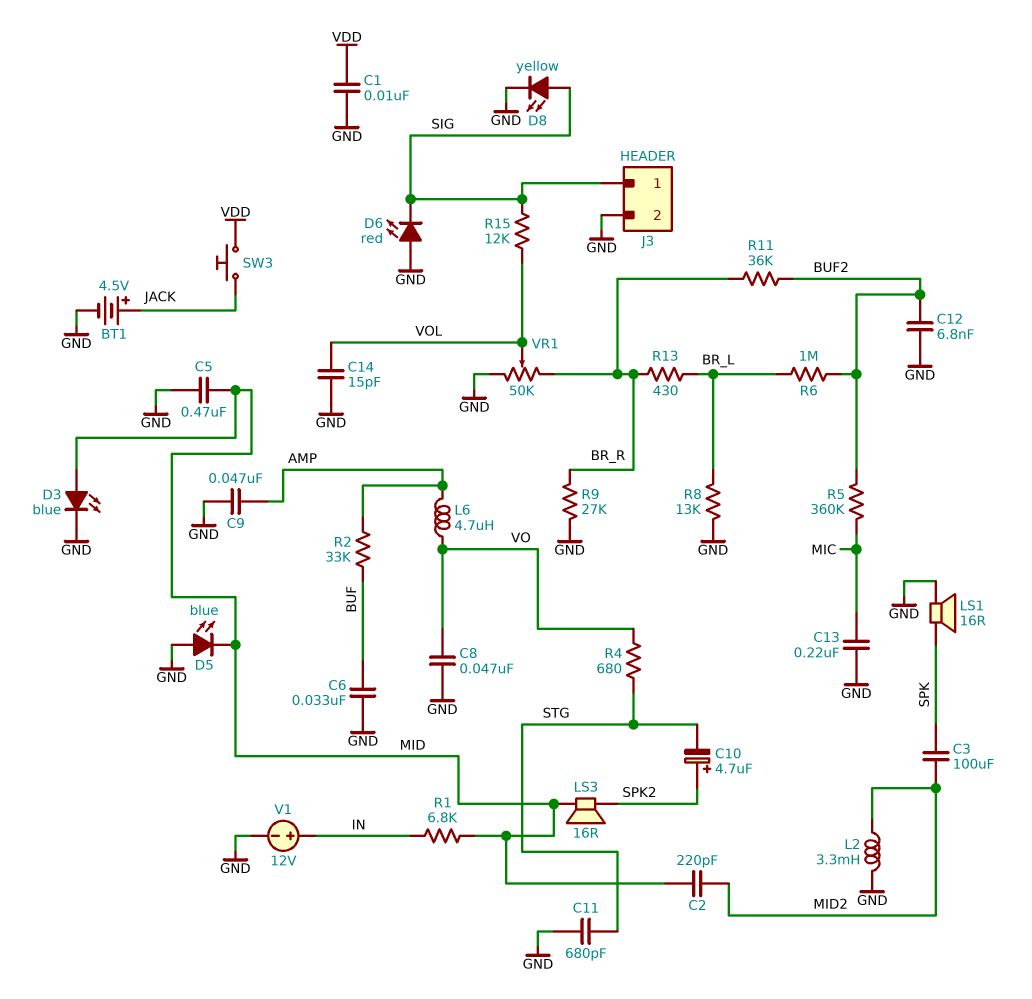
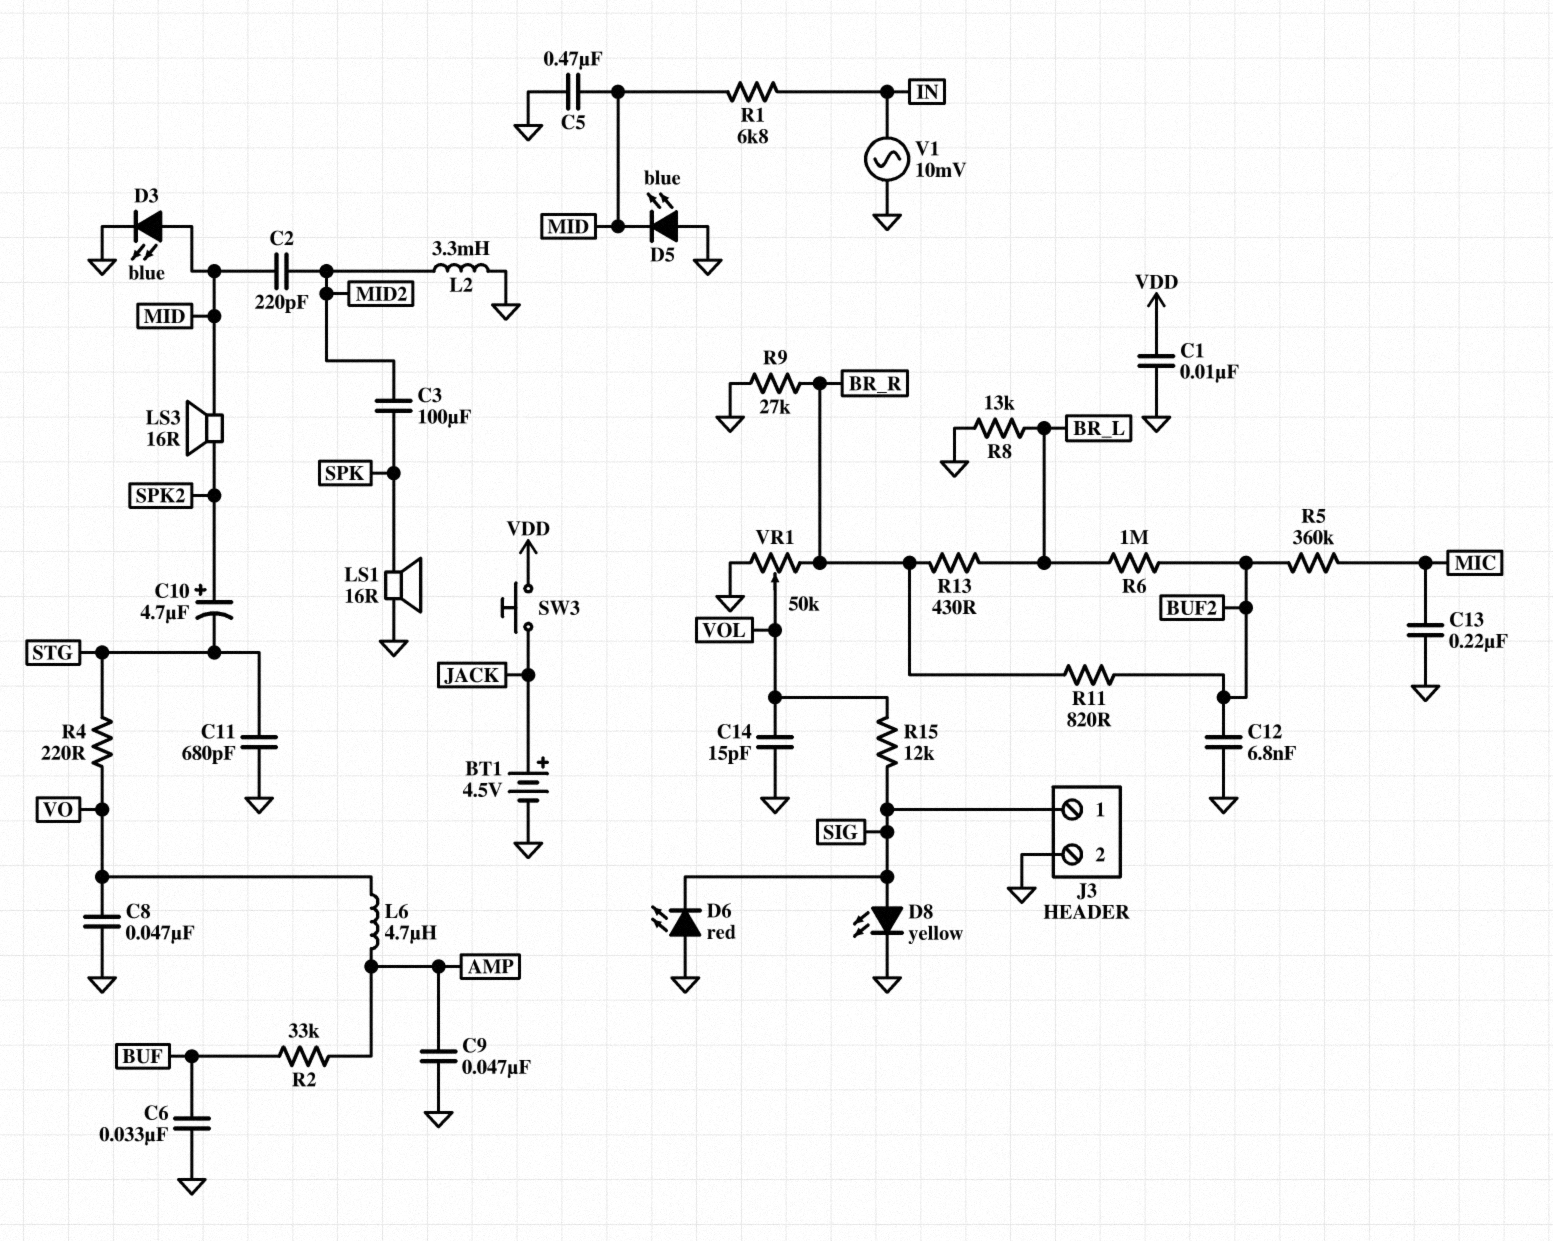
R4: 680 (STG, VO) -> 220 (STG, VO)
R11: 36k (BR_R, BUF2) -> 820 (BR_R, BUF2)
V1: 12V (plus IN, minus GND) -> AC 10mV (GND, IN)

